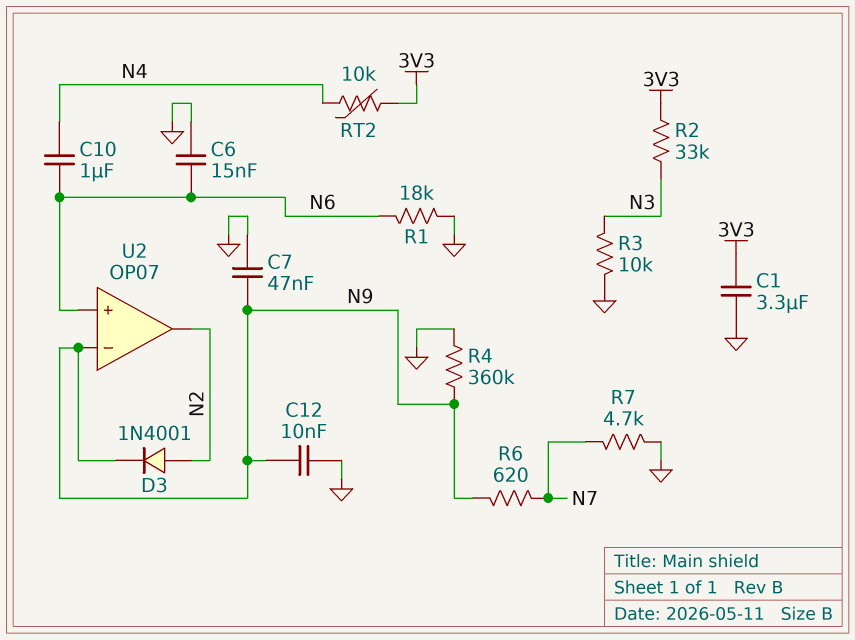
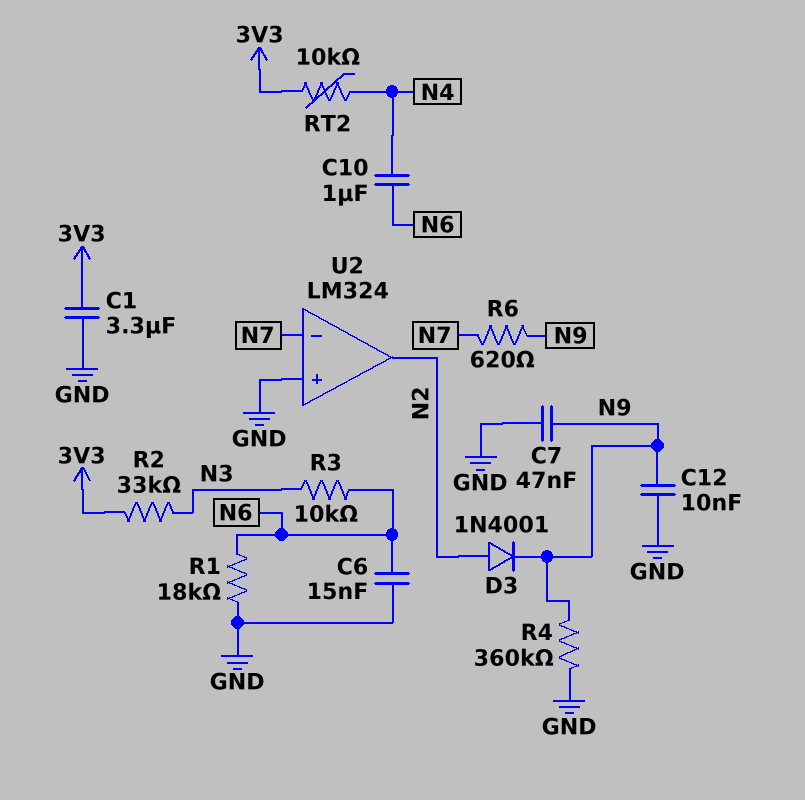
R3: 10k (GND, N3) -> 10k (N3, N6)
R7: 4.7k (GND, N7) -> none
U2: OP07 -> LM324
U2 pin in+: N6 -> GND
U2 pin in-: N9 -> N7

